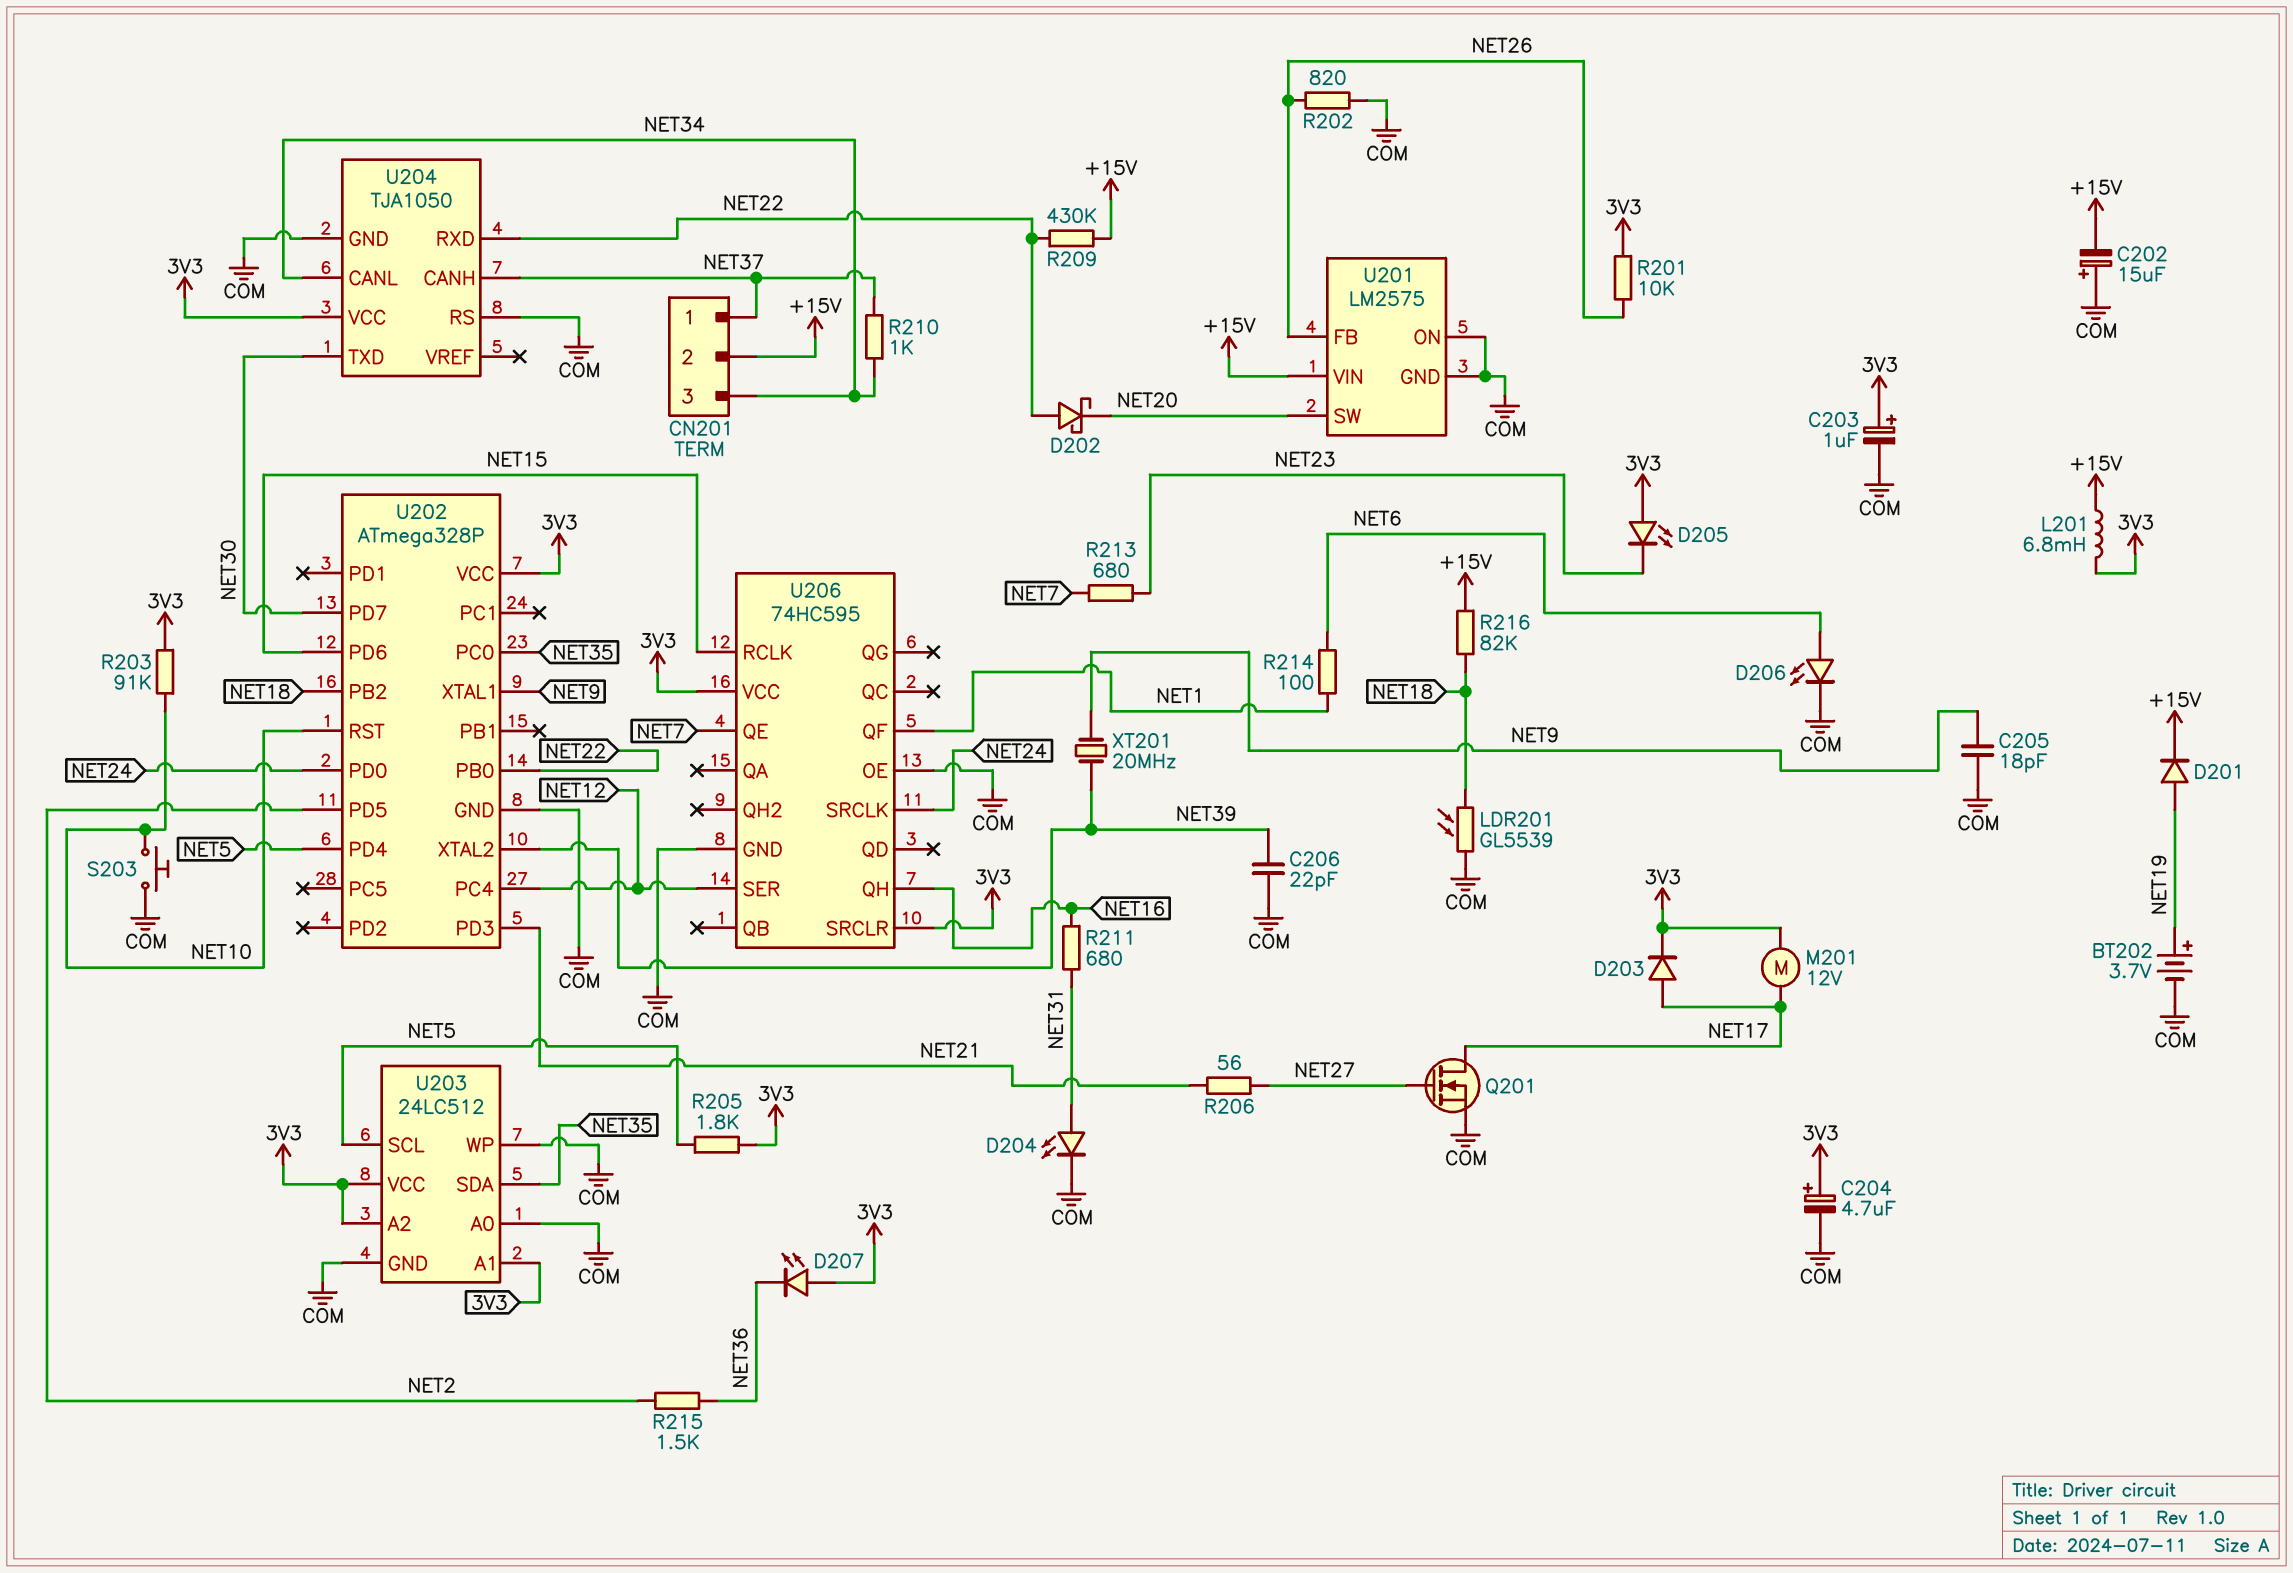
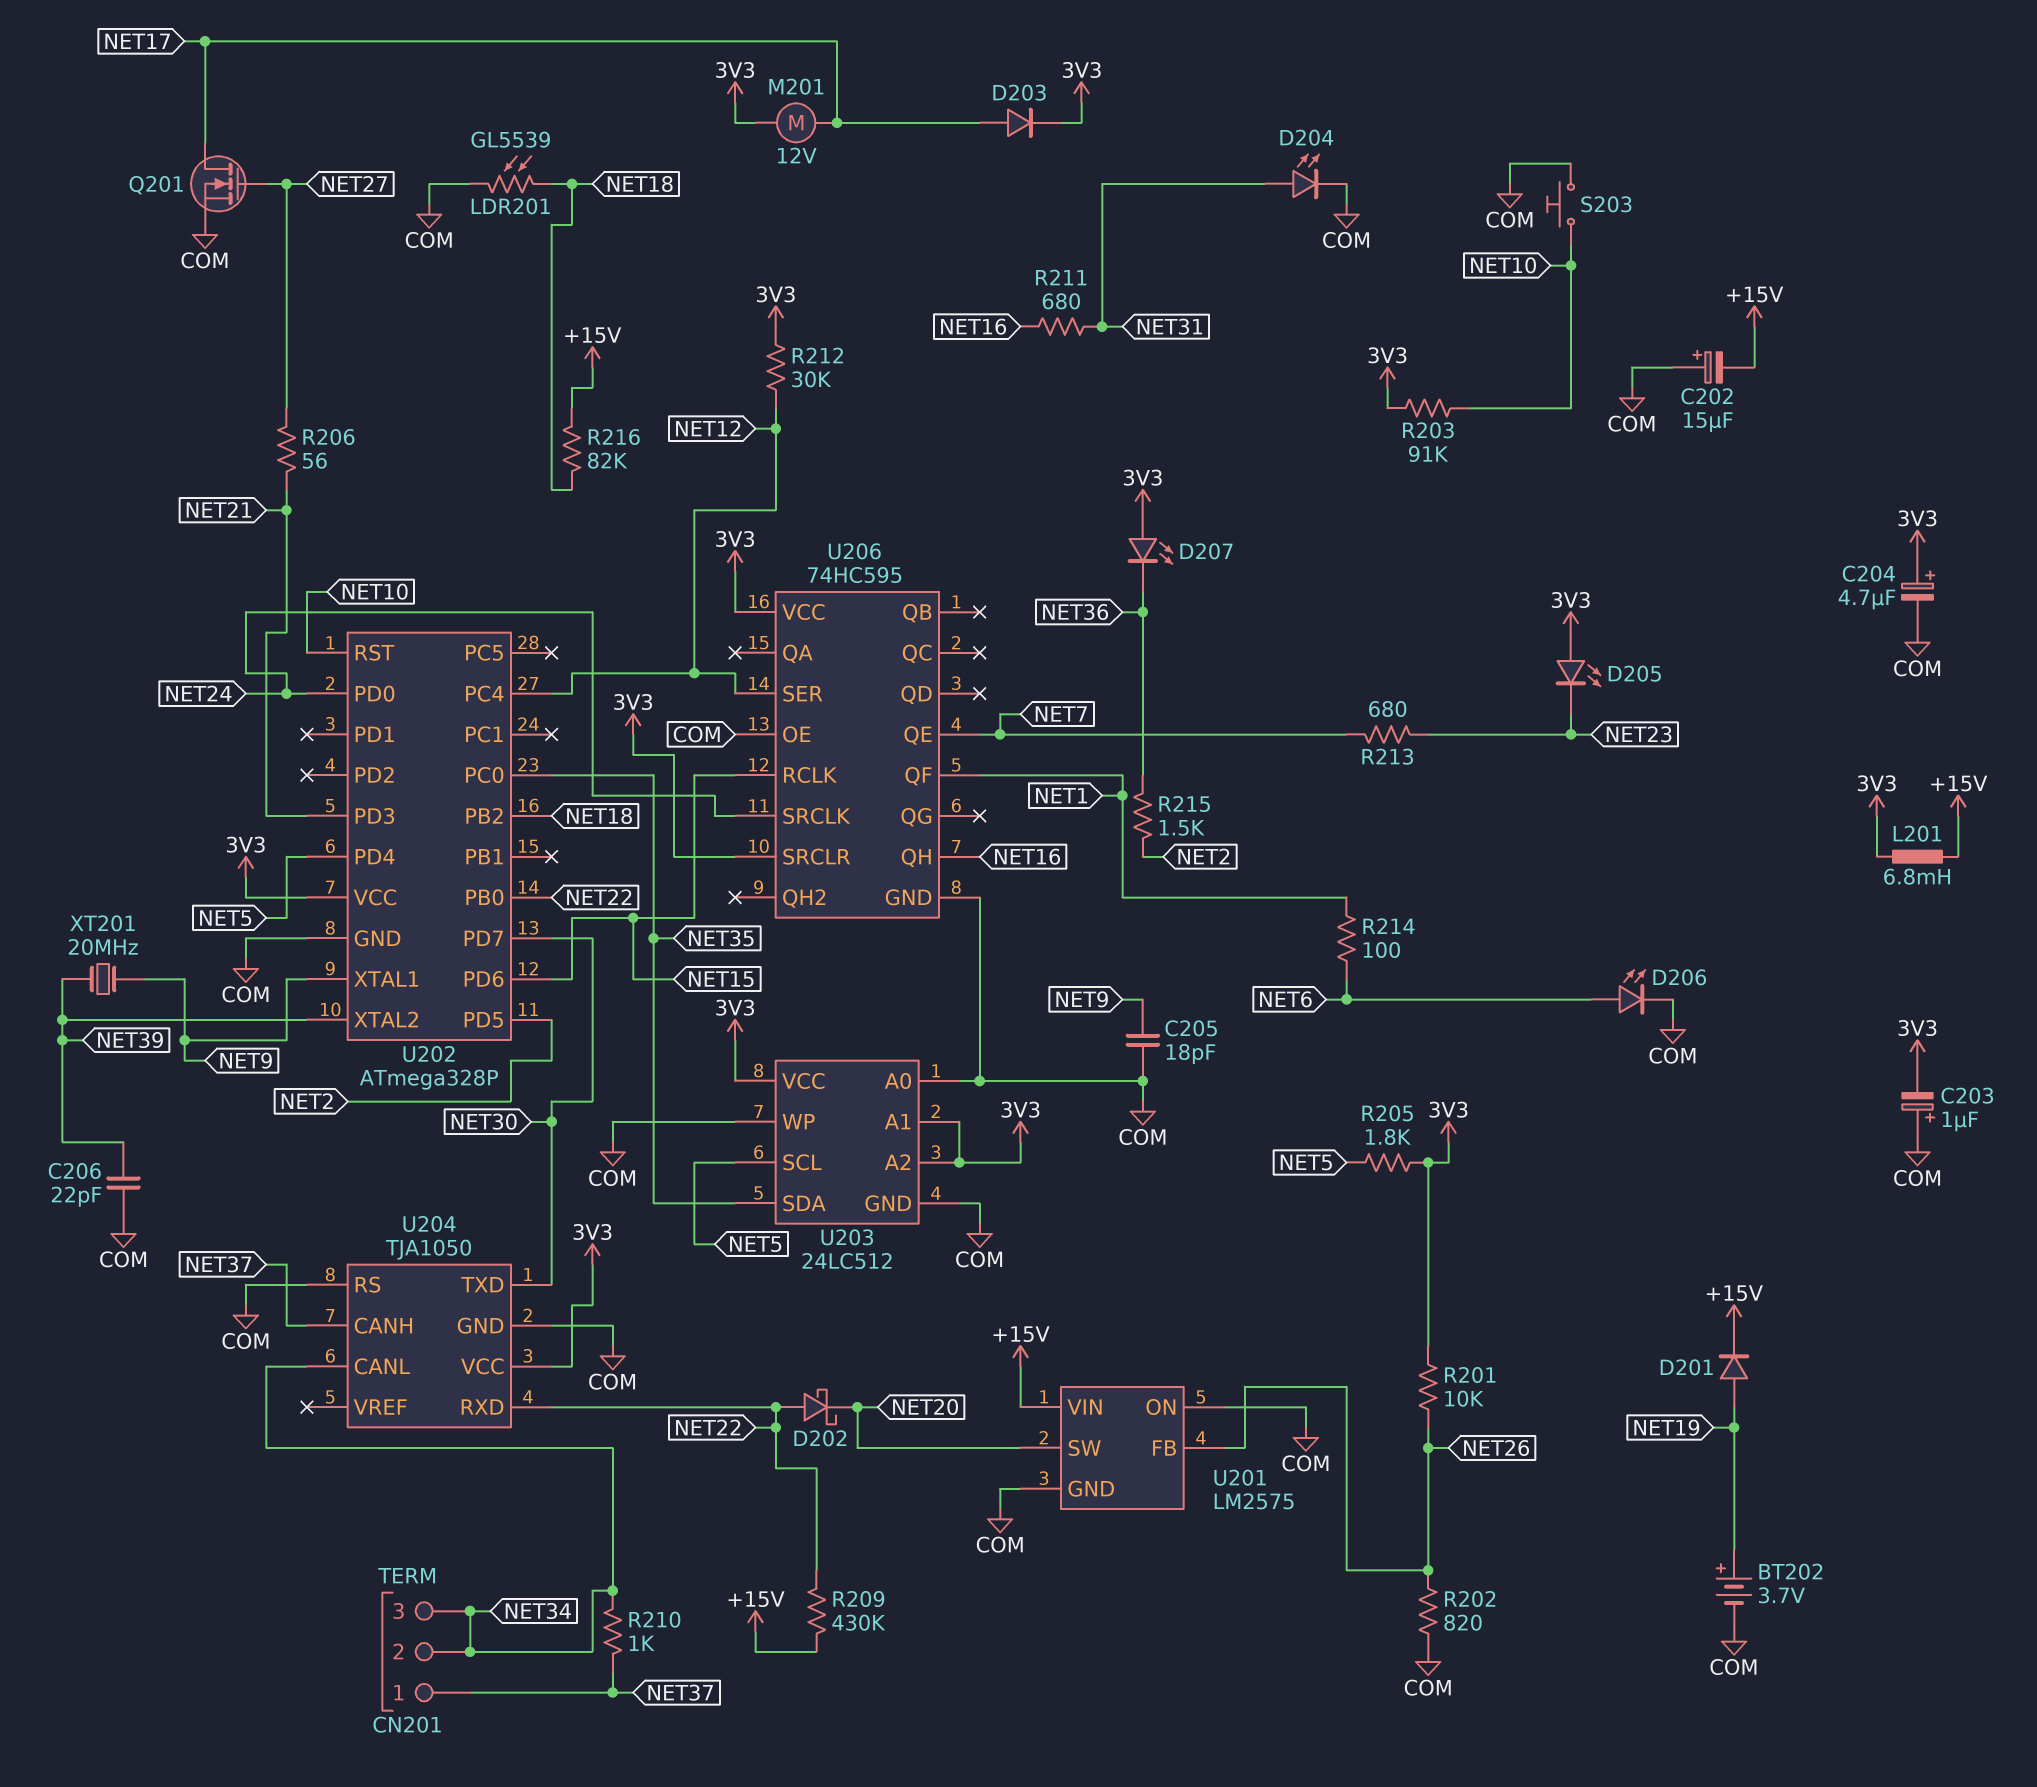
C203: 1uF (plus 3V3, minus COM) -> 1uF (plus COM, minus 3V3)
CN201 pin 2: +15V -> NET34
R212: none -> 30k (3V3, NET12)

